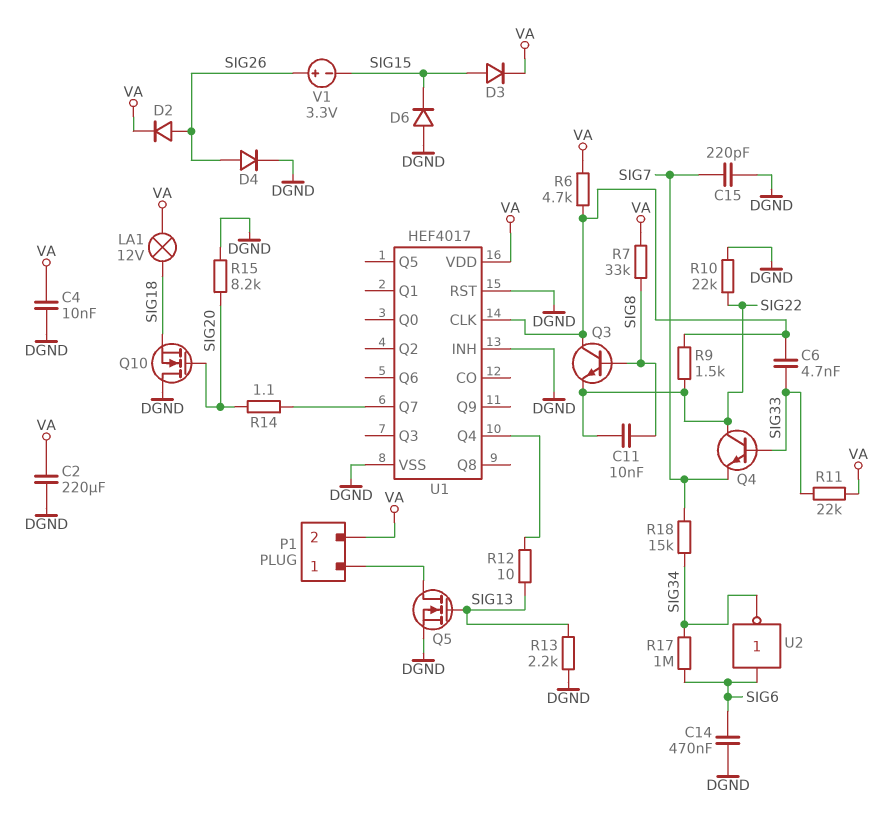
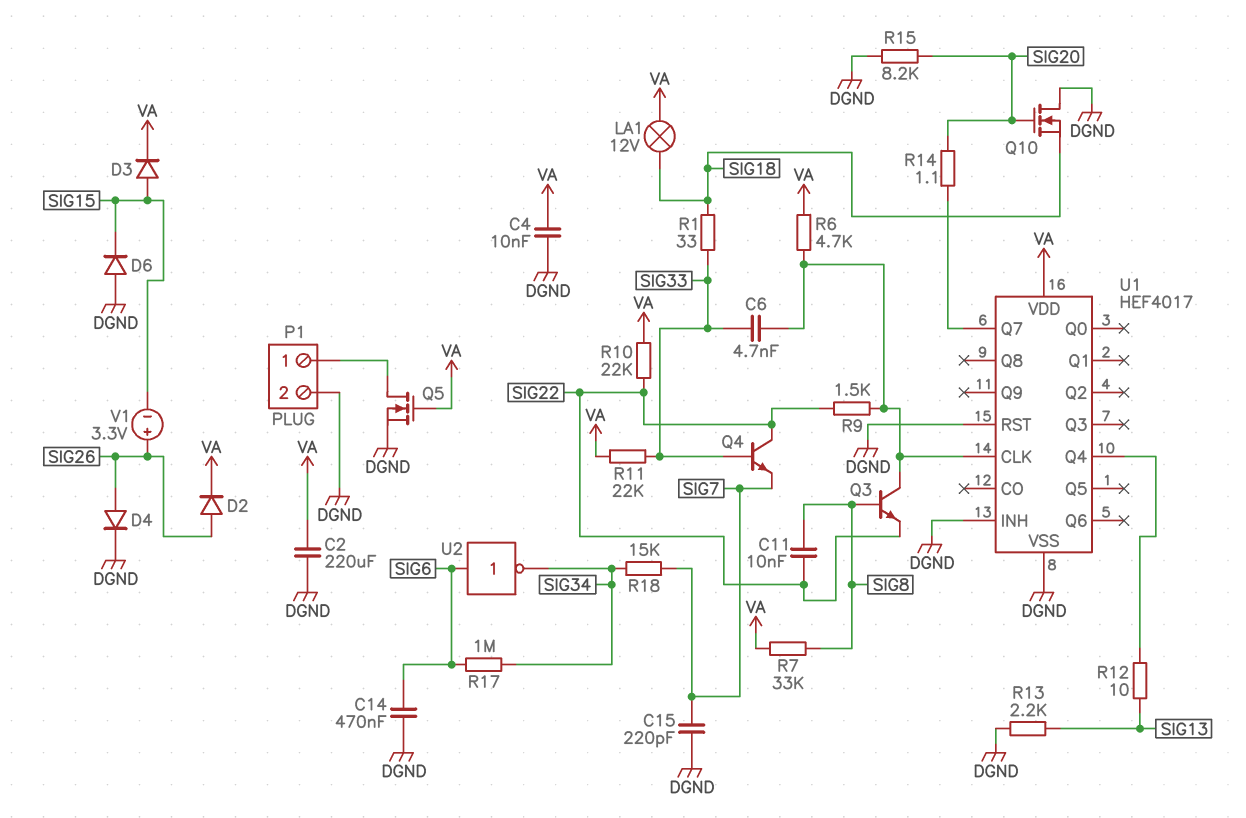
P1 pin 2: VA -> DGND
Q5: NMOS (G SIG13, D P1/1, S DGND) -> NMOS (G VA, D P1/1, S DGND)
R1: none -> 33 (SIG18, SIG33)
R10: 22k (DGND, SIG22) -> 22k (SIG22, VA)

